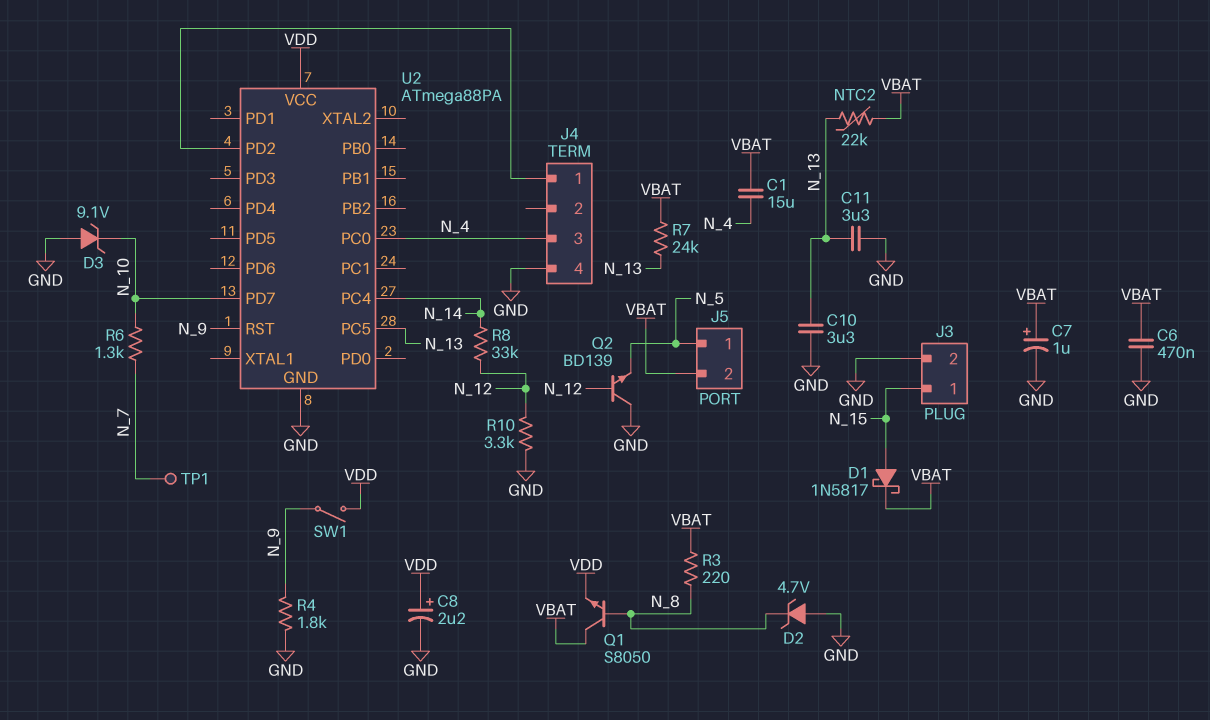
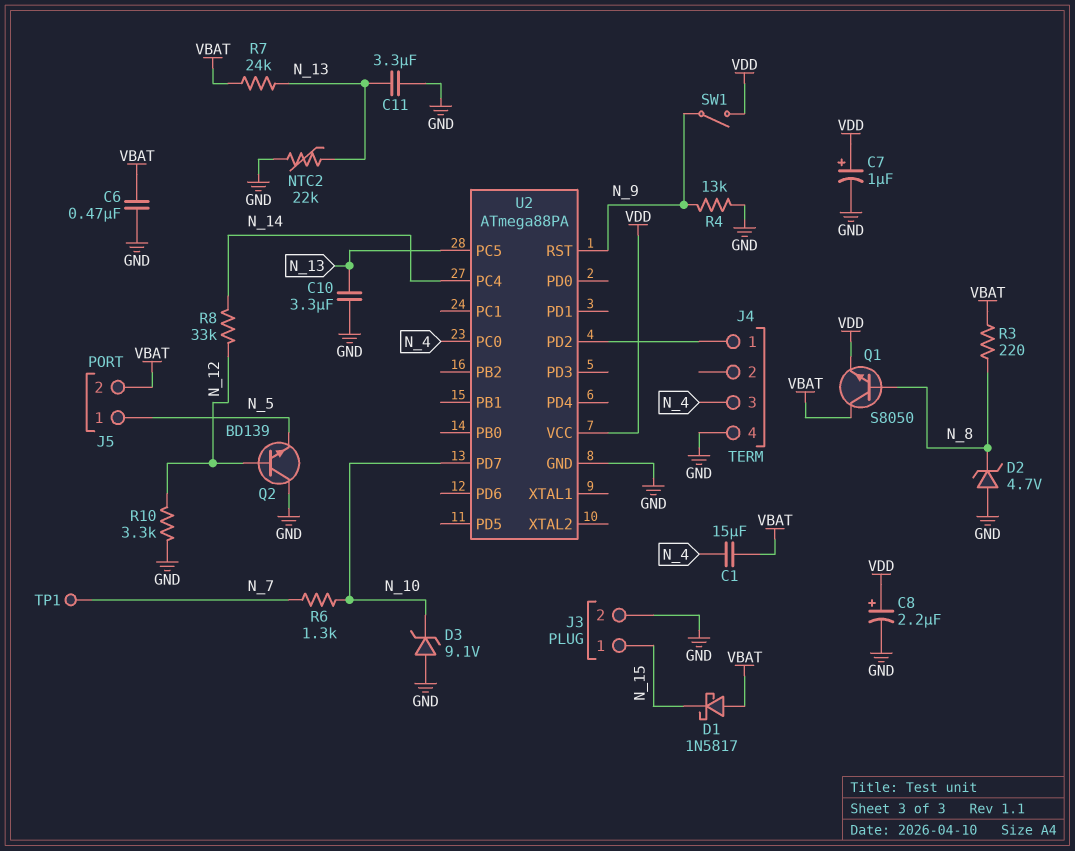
C7: 1uF (plus VBAT, minus GND) -> 1uF (plus VDD, minus GND)
D1: schottky 1N5817 (A N_15, K VBAT) -> schottky 1N5817 (A VBAT, K N_15)
NTC2: 22k (N_13, VBAT) -> 22k (GND, N_13)
R4: 1.8k (GND, N_9) -> 13k (GND, N_9)

